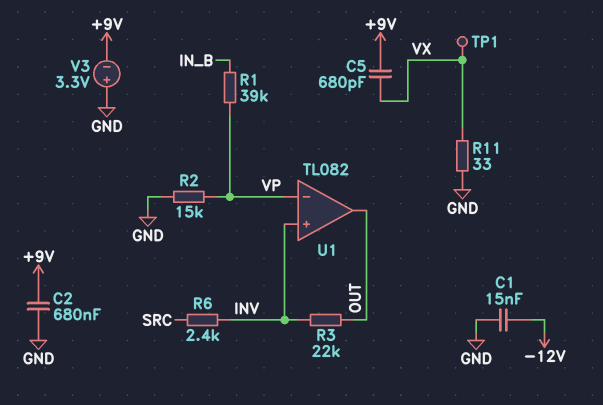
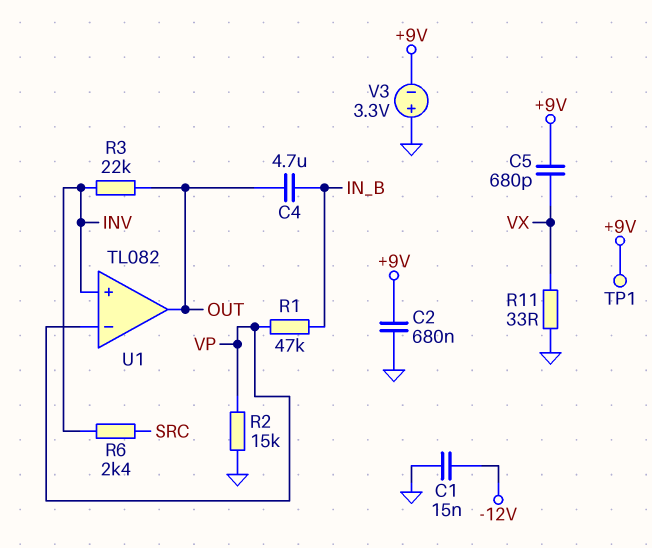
C4: none -> 4.7uF (IN_B, OUT)
R1: 39k (IN_B, VP) -> 47k (IN_B, VP)
TP1: test point (VX) -> test point (+9V)

